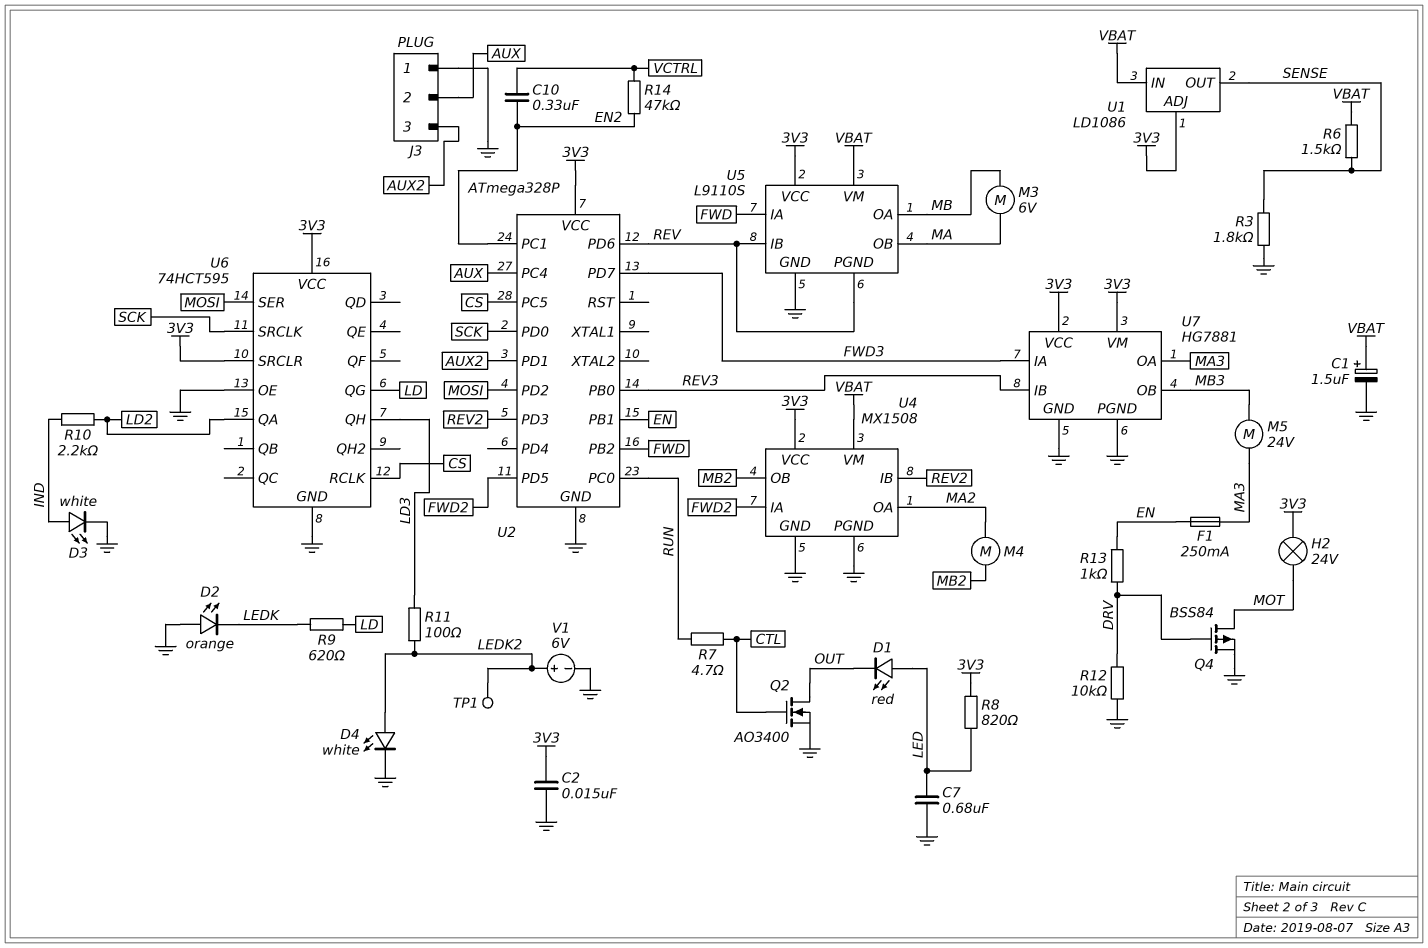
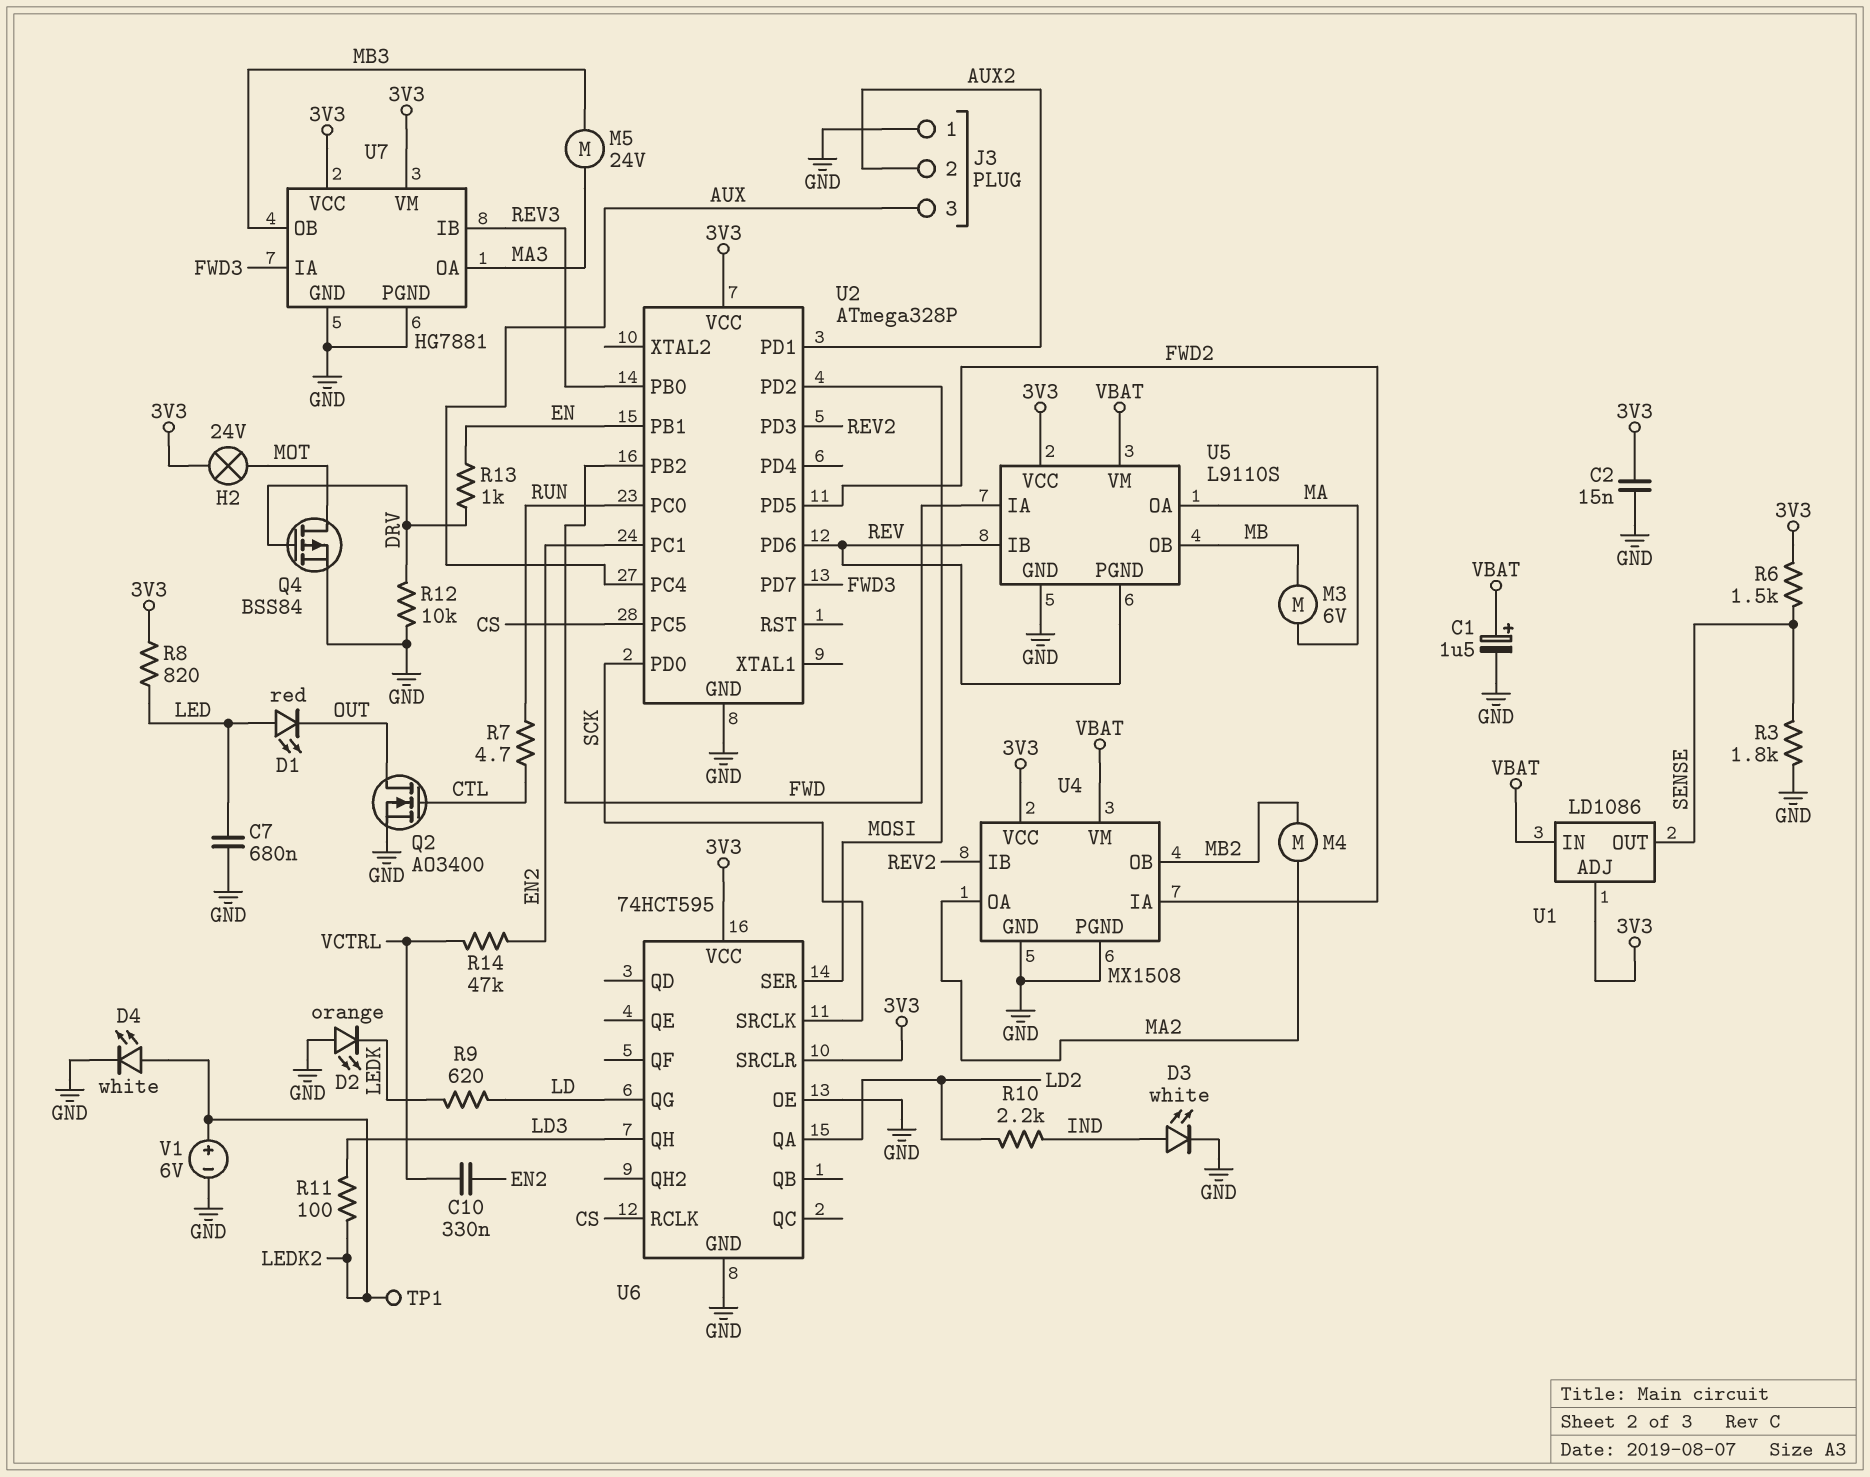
F1: 250mA (EN, MA3) -> none
J3 pin 2: AUX -> AUX2
J3 pin 3: AUX2 -> AUX
R6: 1.5k (SENSE, VBAT) -> 1.5k (3V3, SENSE)
U5 pin OA: MB -> MA
U5 pin OB: MA -> MB

